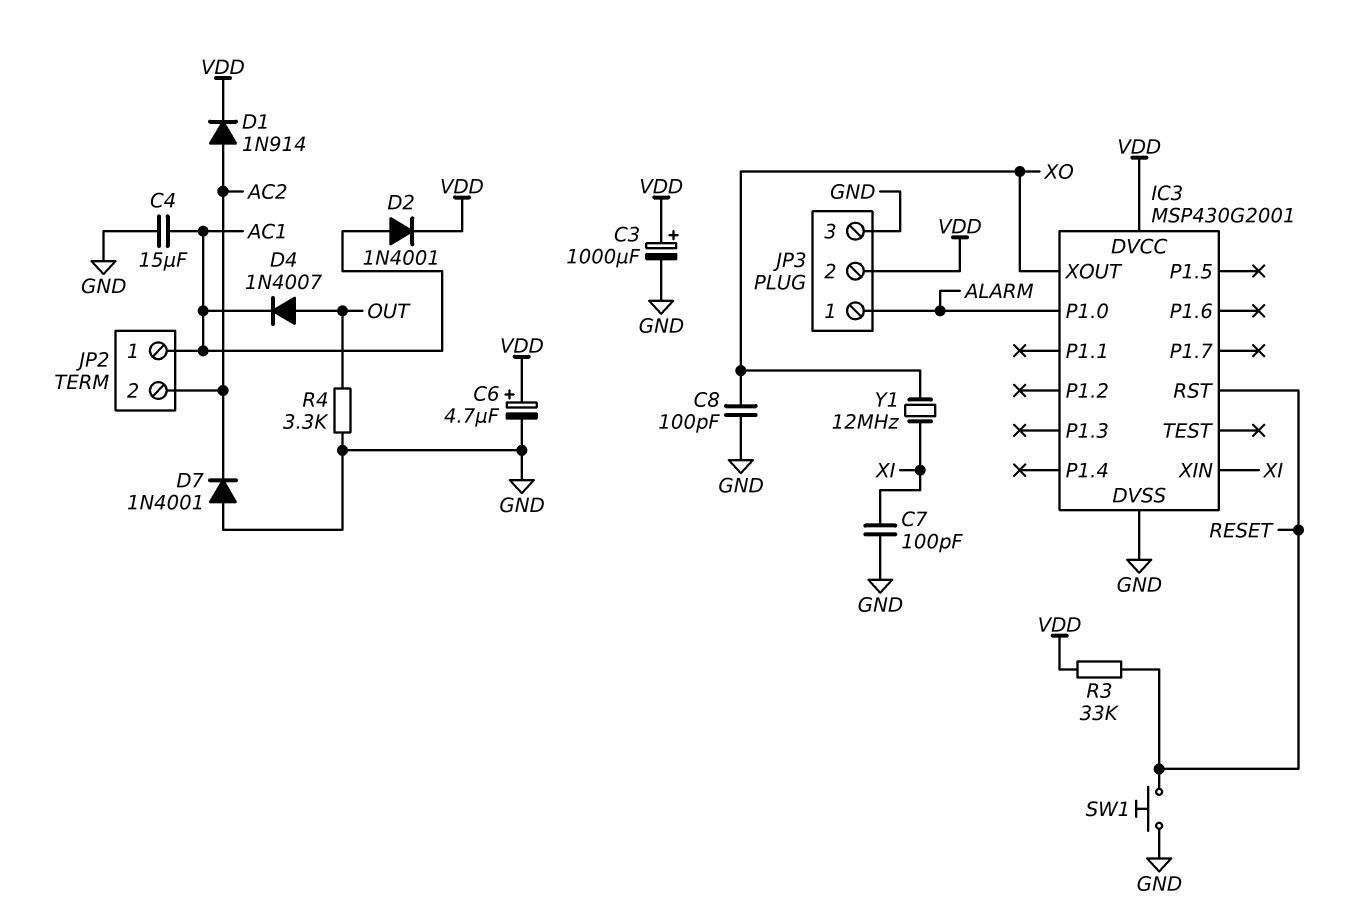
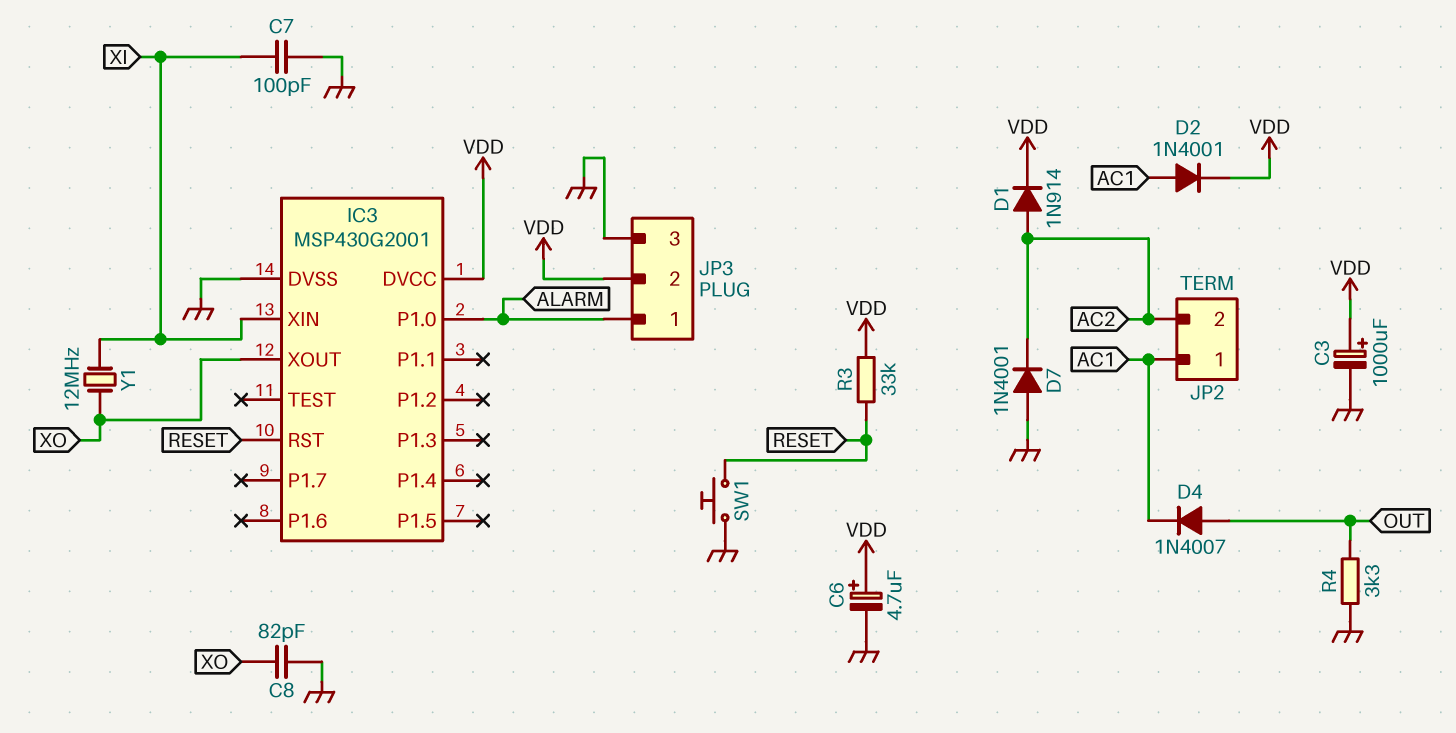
C4: 15uF (AC1, GND) -> none
C8: 100pF (GND, XO) -> 82pF (GND, XO)

